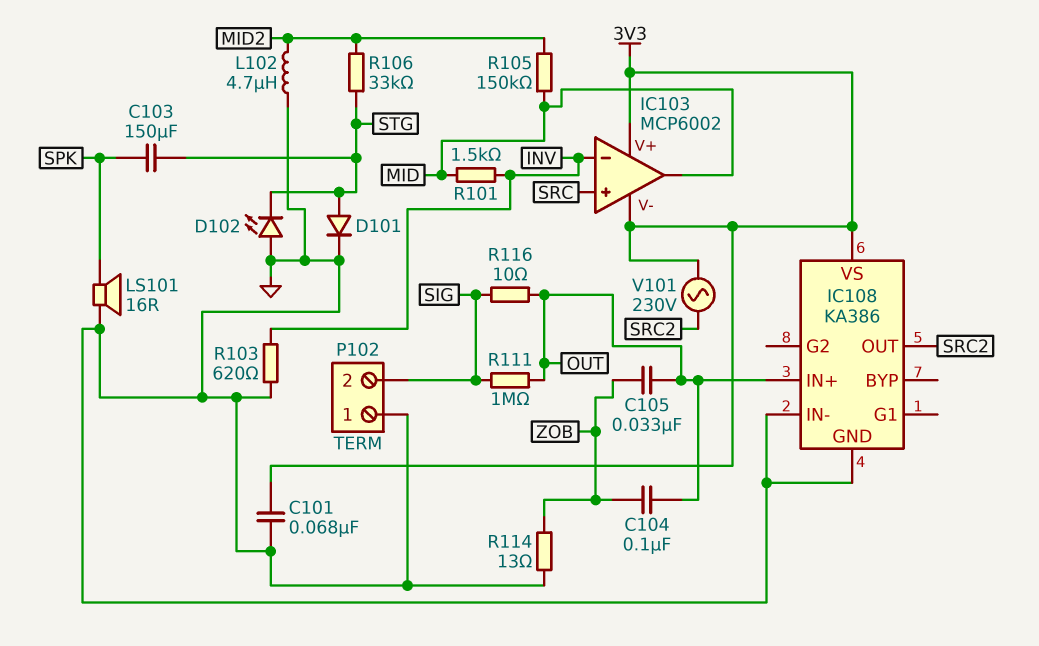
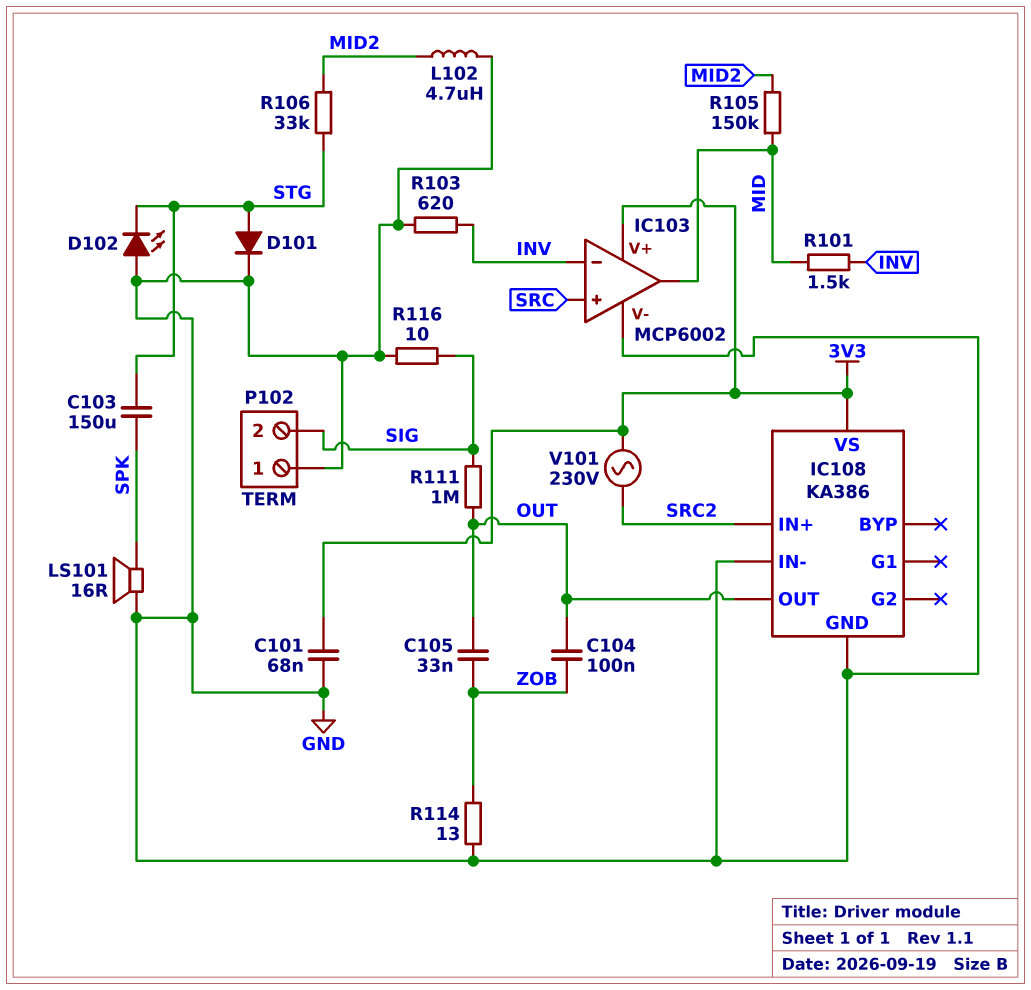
IC103 pin V-: 3V3 -> GND
IC108 pin IN+: OUT -> SRC2
IC108 pin OUT: SRC2 -> OUT
R116: 10 (OUT, SIG) -> 10 (GND, SIG)

